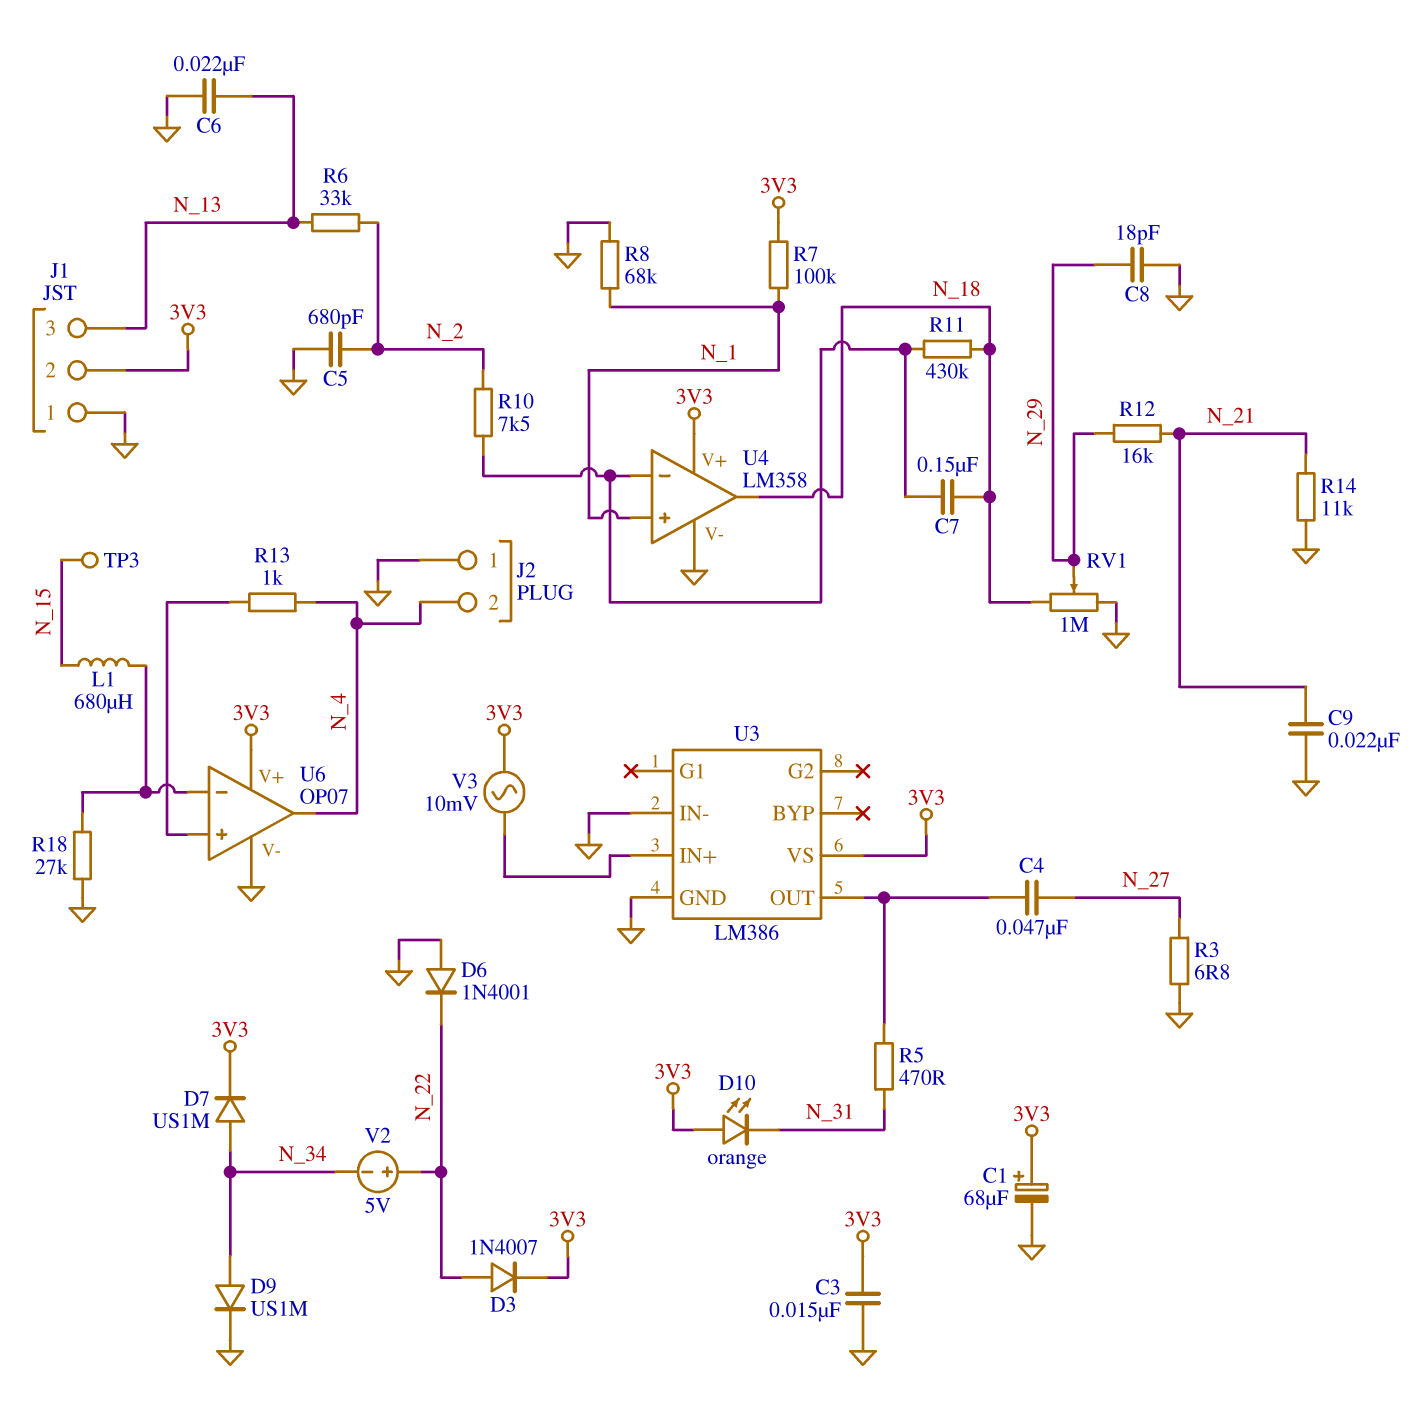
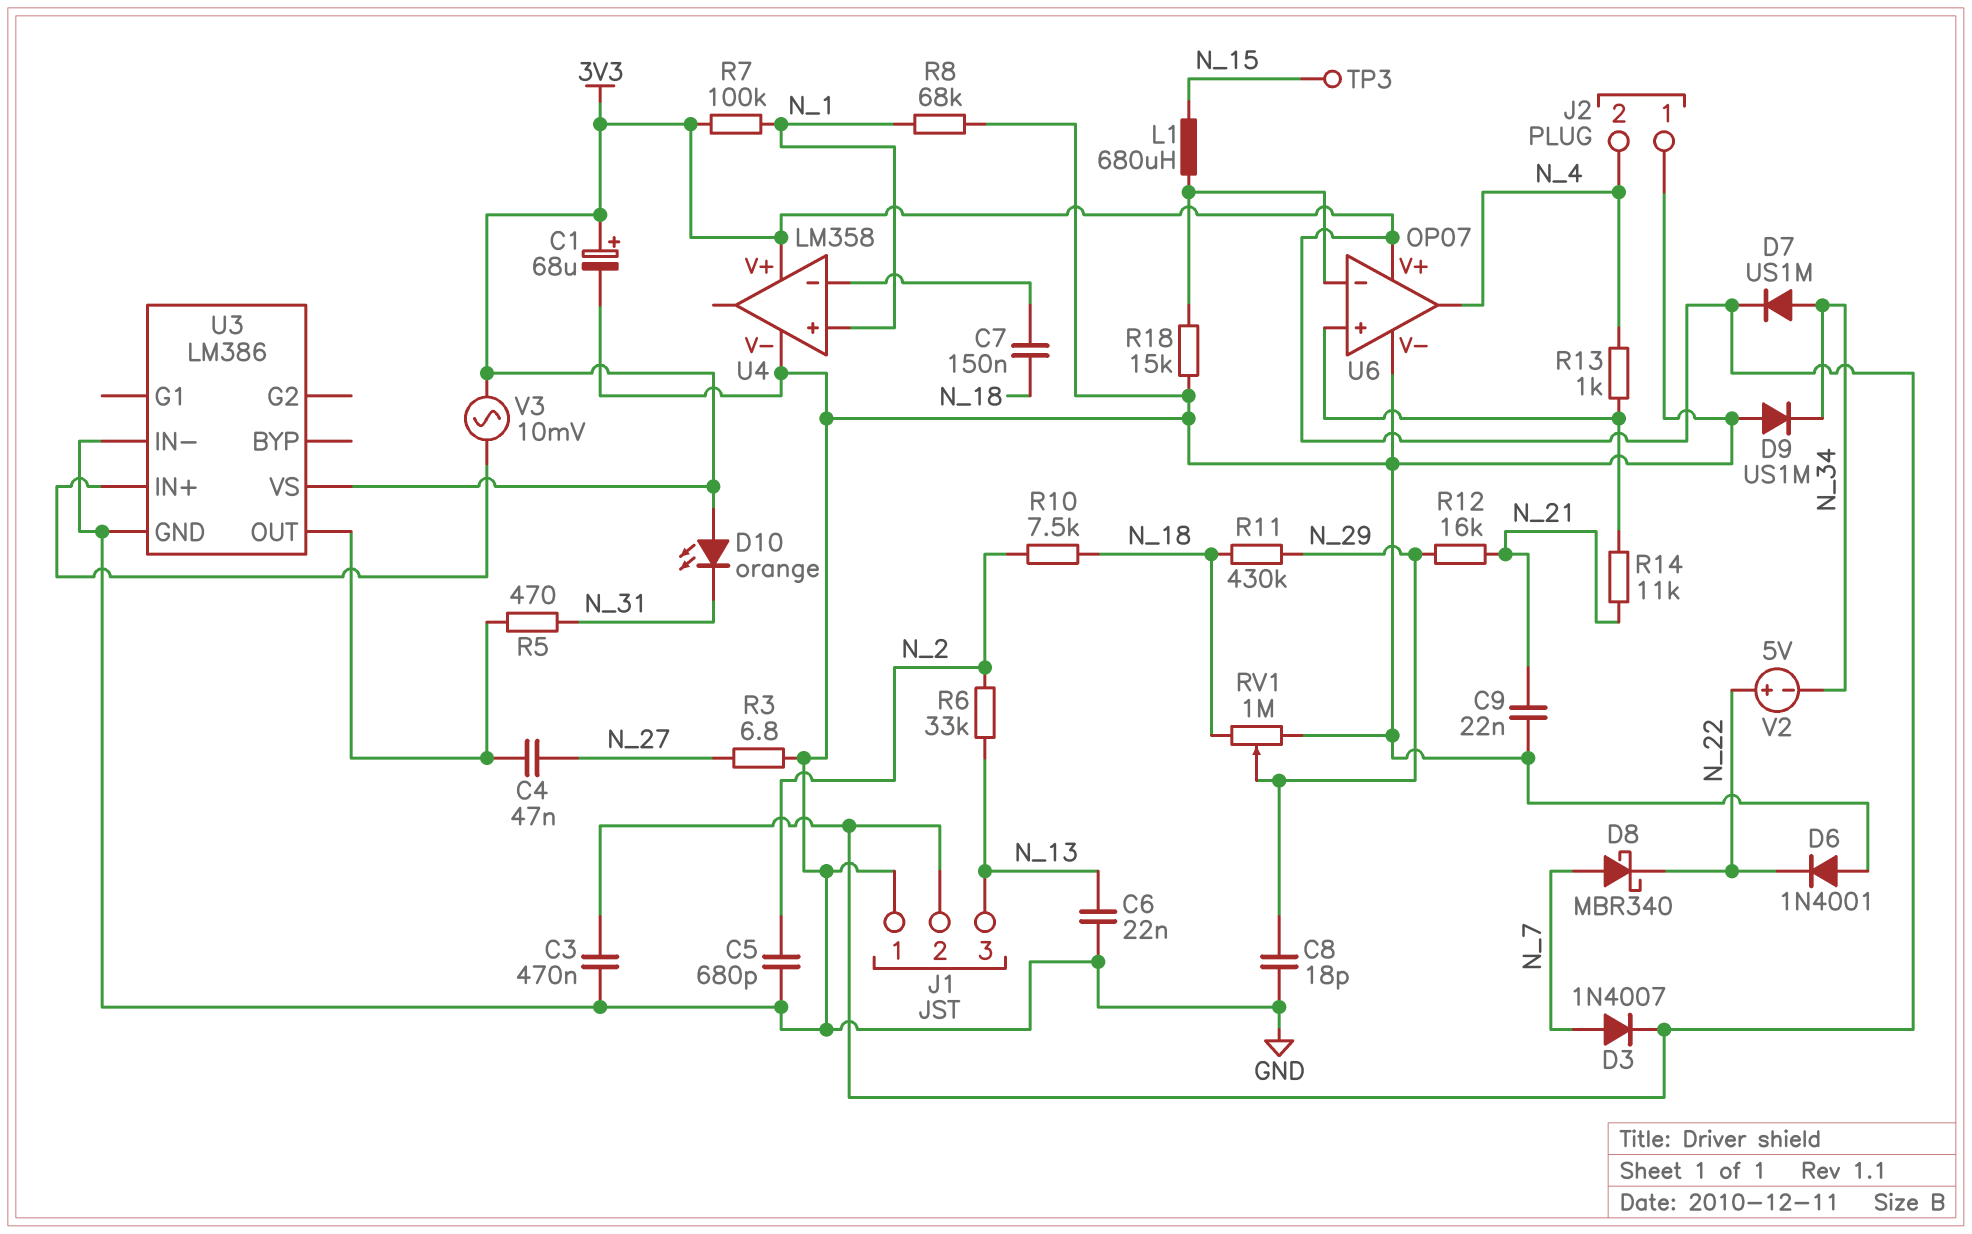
C3: 15nF (3V3, GND) -> 470nF (3V3, GND)
D3: diode 1N4007 (A N_22, K 3V3) -> diode 1N4007 (A N_7, K 3V3)
D8: none -> schottky MBR340 (A N_7, K N_22)
D9: diode US1M (A N_34, K GND) -> diode US1M (A GND, K N_34)
R10: 7.5k (N_2, U4/in-) -> 7.5k (N_2, N_18)
R11: 430k (N_18, U4/in-) -> 430k (N_18, N_29)
R14: 11k (GND, N_21) -> 11k (N_21, U6/in+)
R18: 27k (GND, U6/in-) -> 15k (GND, U6/in-)
U4 pin out: N_18 -> none

